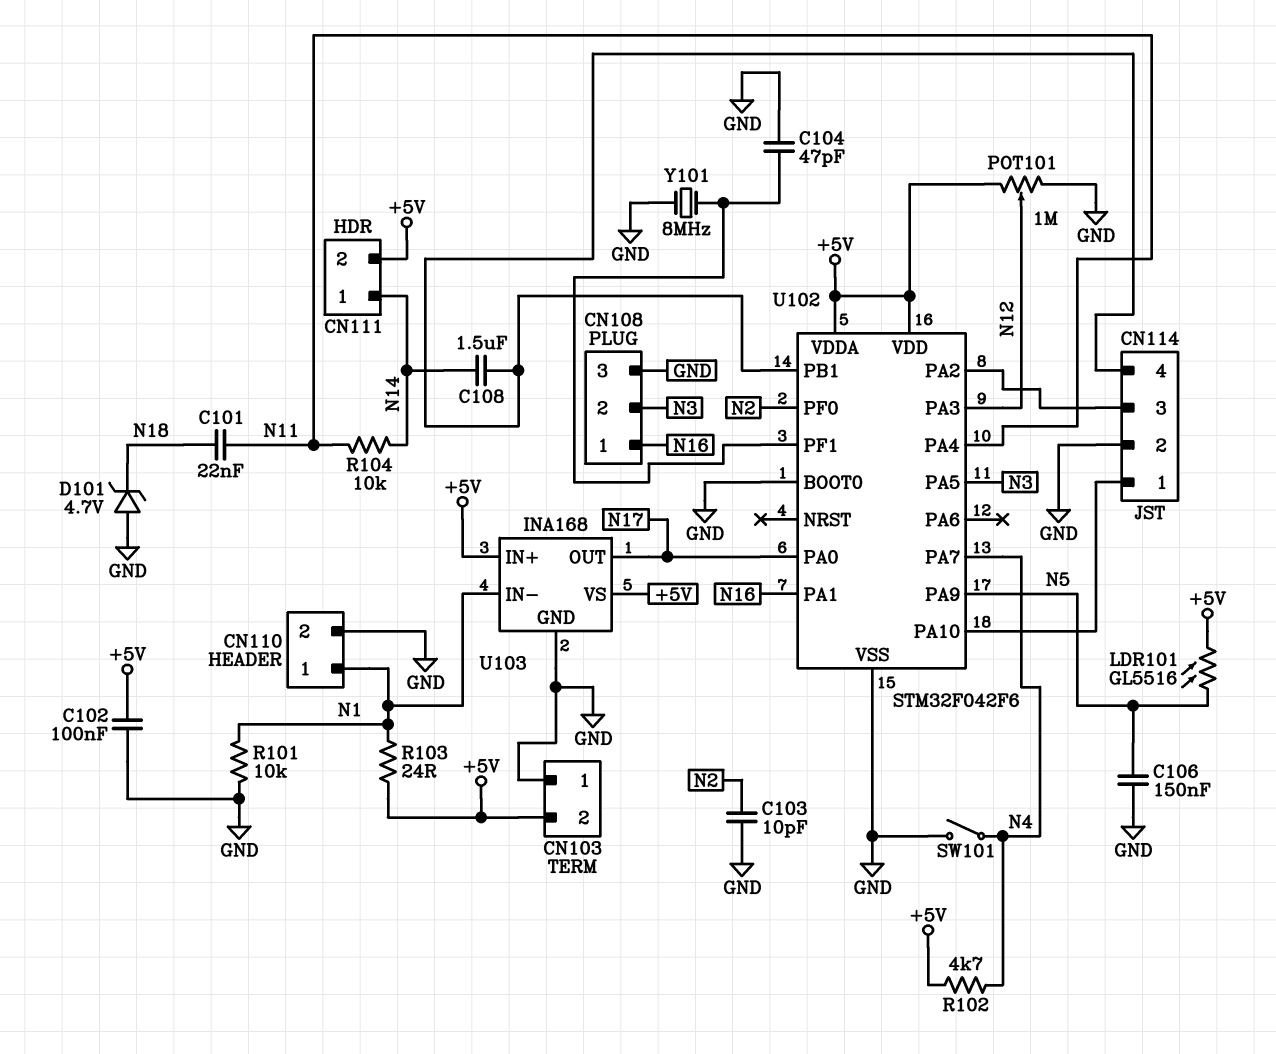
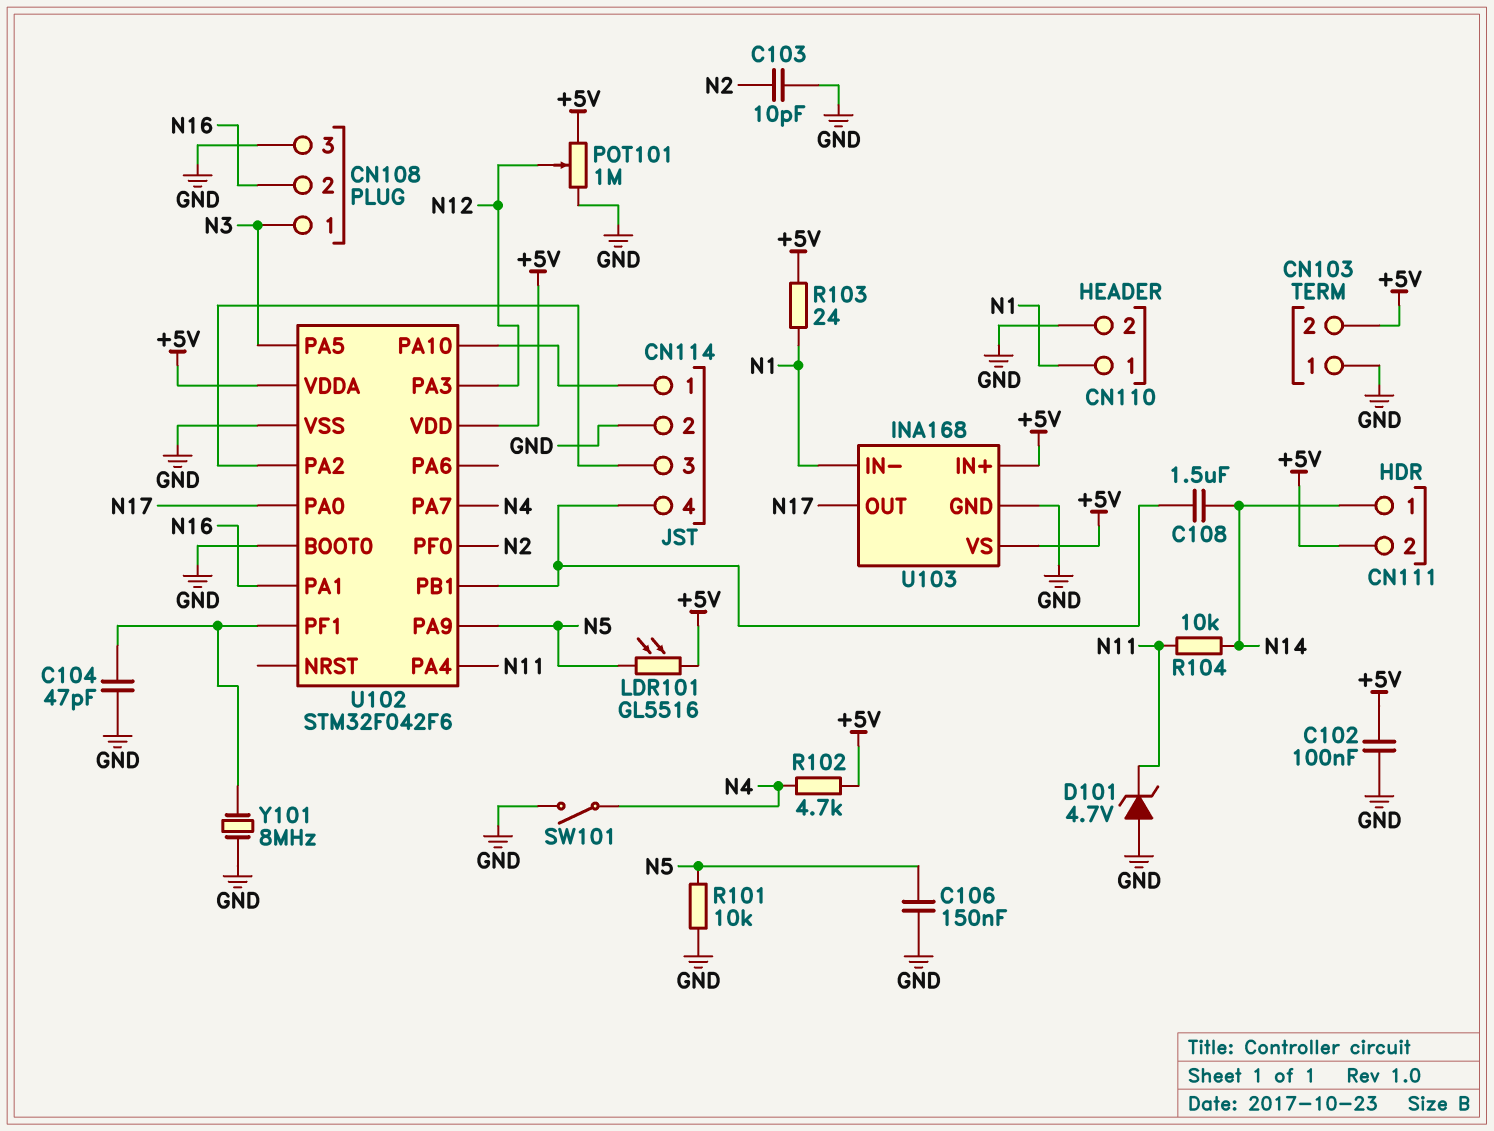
C101: 22nF (N11, N18) -> none
CN108 pin 1: N16 -> N3
CN108 pin 2: N3 -> N16
D101: zener 4.7V (A GND, K N18) -> zener 4.7V (A GND, K N11)
R101: 10k (GND, N1) -> 10k (GND, N5)

